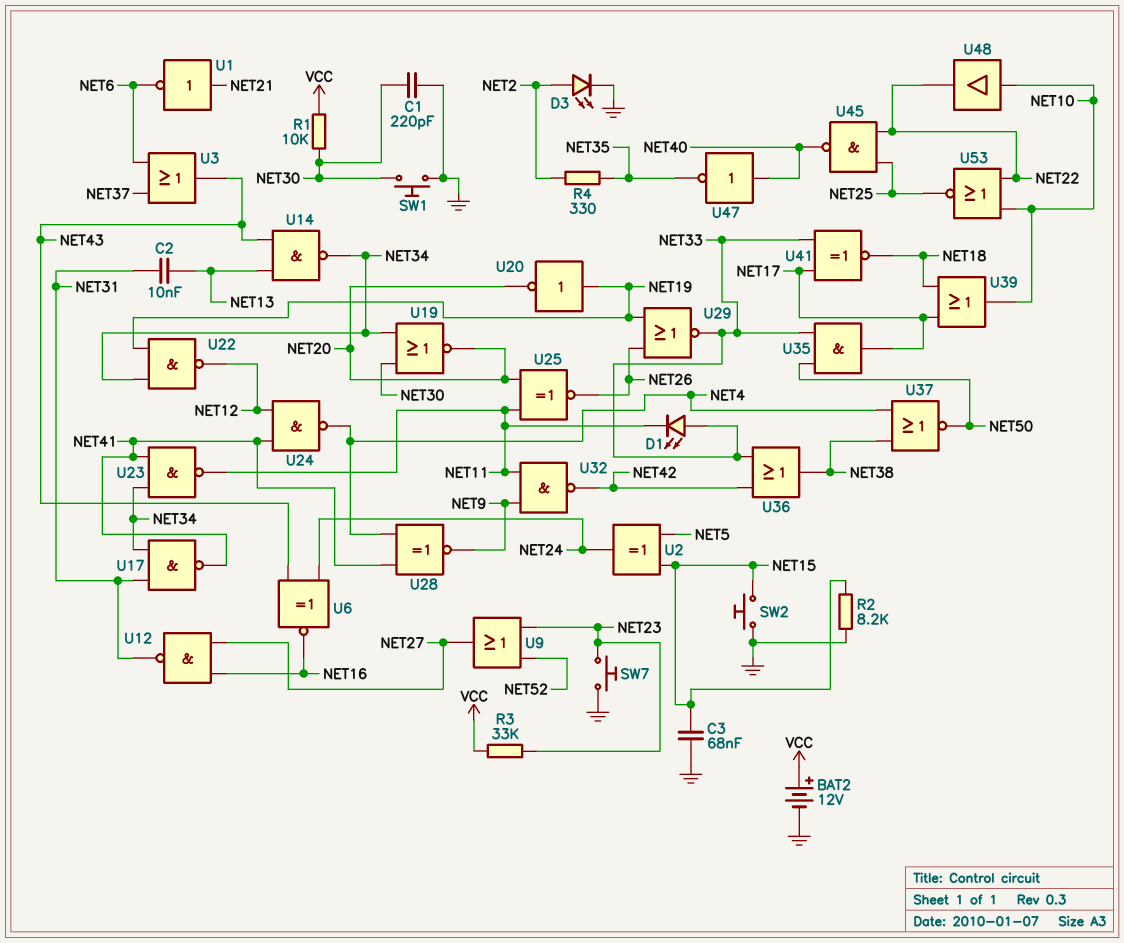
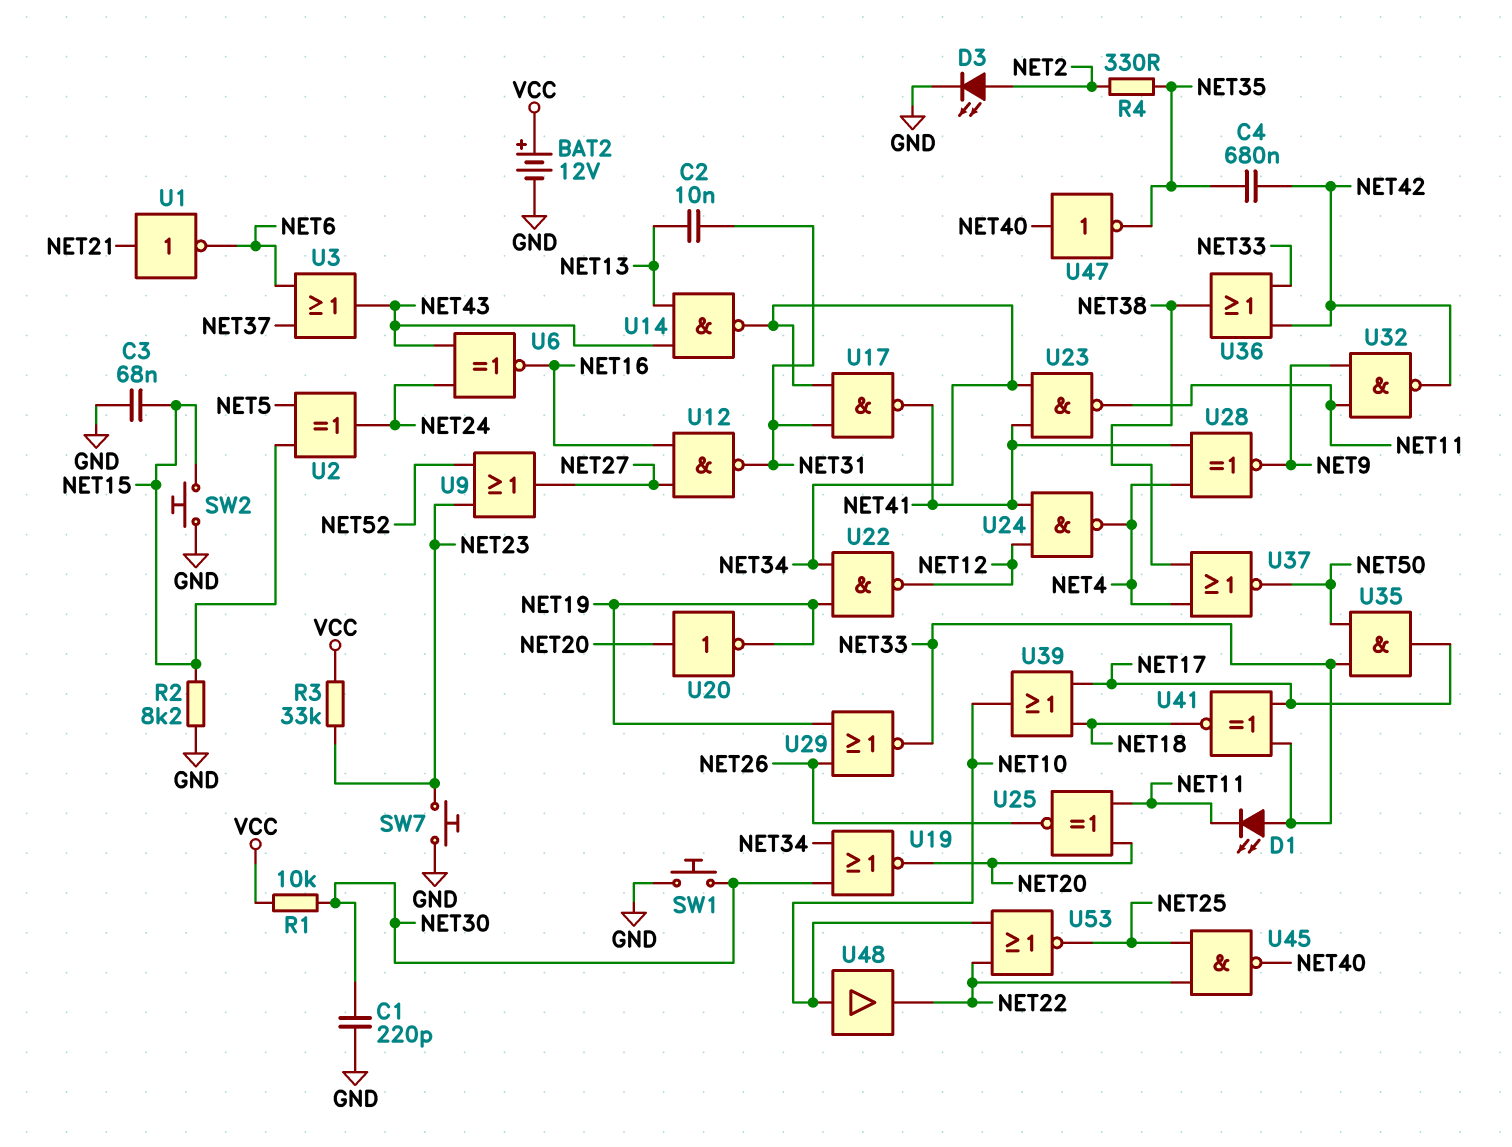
C4: none -> 680nF (NET35, NET42)
U20: NOT (in NET19, out NET20) -> NOT (in NET20, out NET19)

